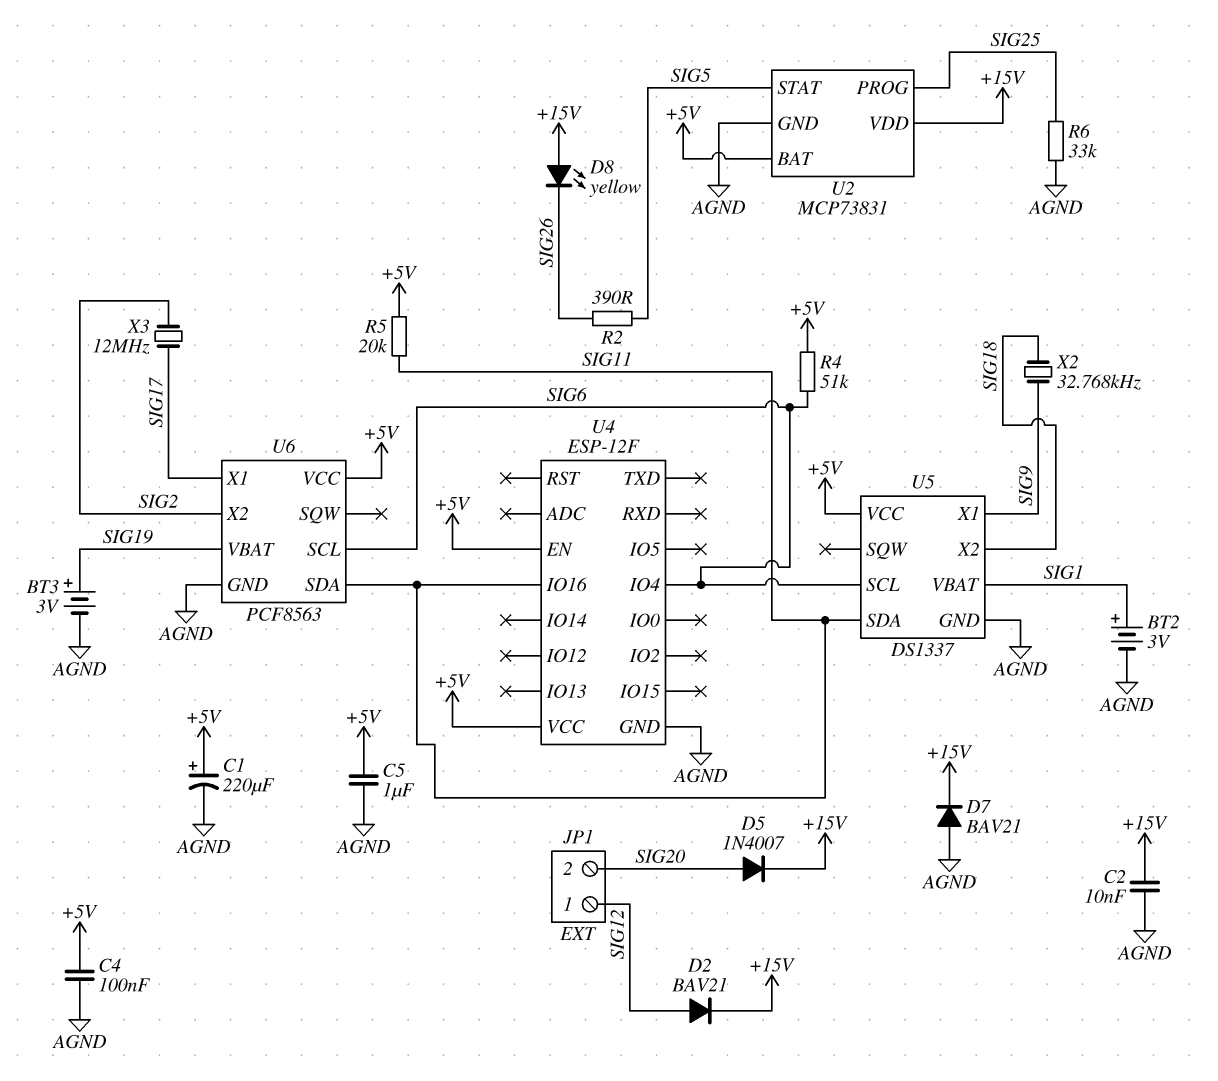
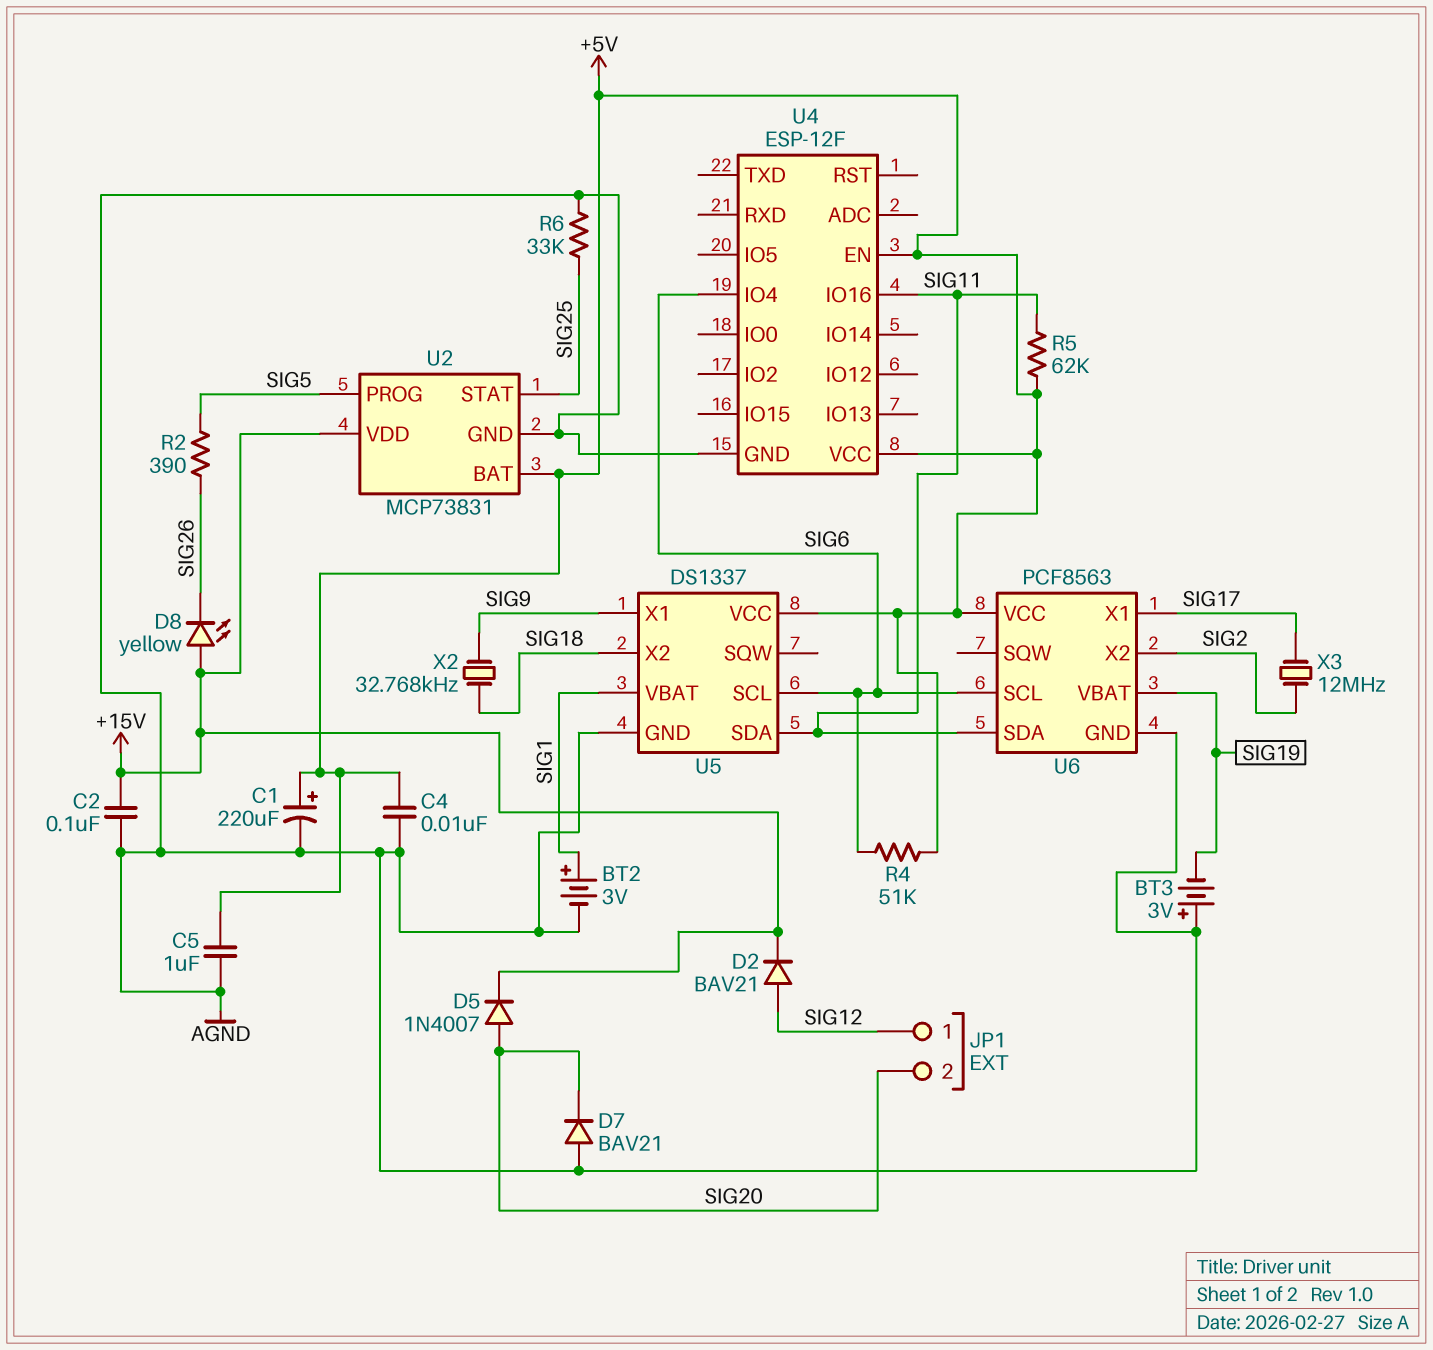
BT3: 3V (plus SIG19, minus AGND) -> 3V (plus AGND, minus SIG19)
C2: 10nF (+15V, AGND) -> 100nF (+15V, AGND)
C4: 100nF (+5V, AGND) -> 10nF (+5V, AGND)
D7: diode BAV21 (A AGND, K +15V) -> diode BAV21 (A AGND, K SIG20)
R5: 20k (+5V, SIG11) -> 62k (+5V, SIG11)
U2 pin PROG: SIG25 -> SIG5
U2 pin STAT: SIG5 -> SIG25

